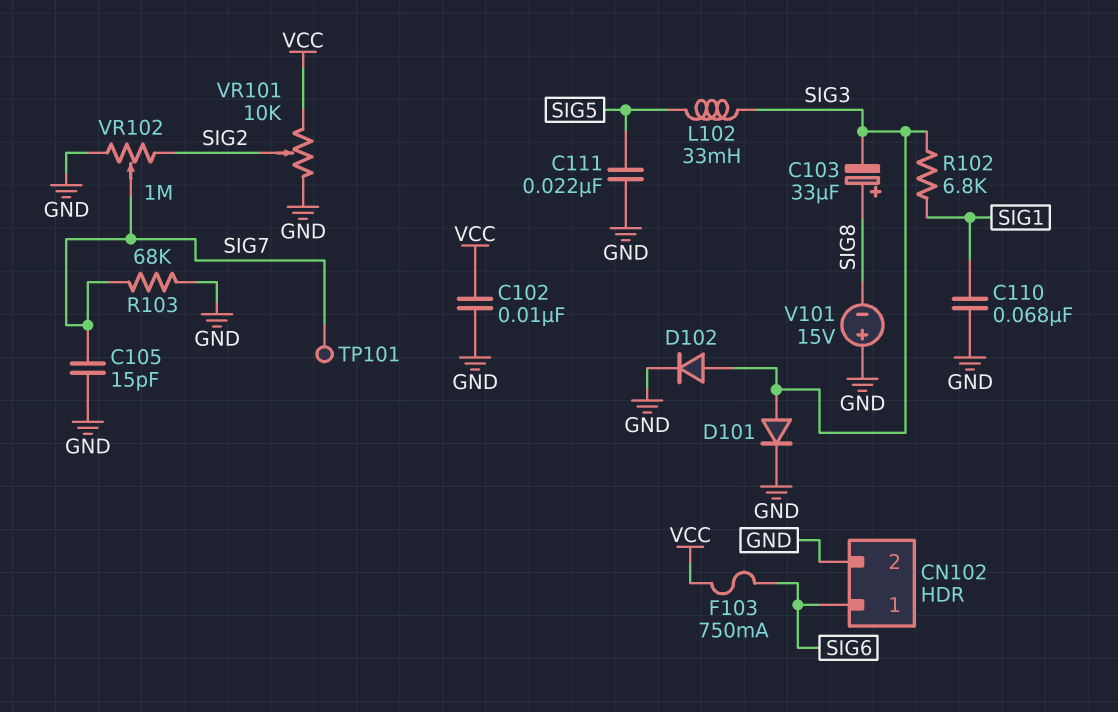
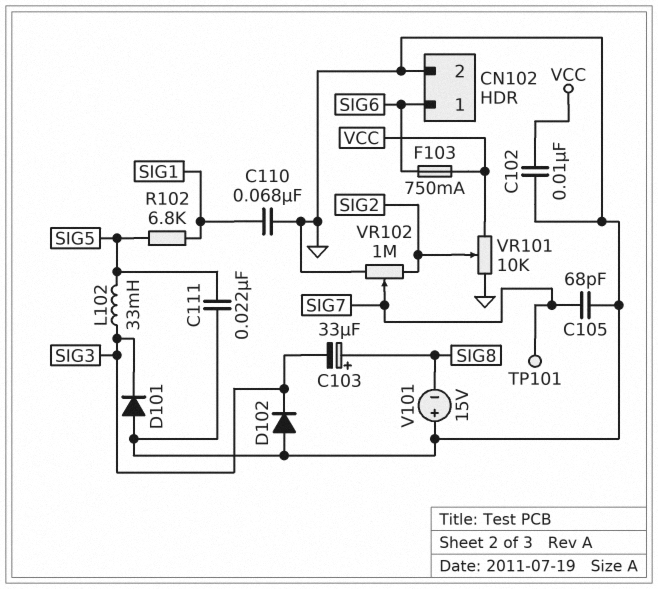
C105: 15pF (GND, SIG7) -> 68pF (GND, SIG7)
D101: diode (A SIG3, K GND) -> diode (A GND, K SIG3)
D102: diode (A SIG3, K GND) -> diode (A GND, K SIG3)
R102: 6.8k (SIG1, SIG3) -> 6.8k (SIG1, SIG5)
R103: 68k (GND, SIG7) -> none

